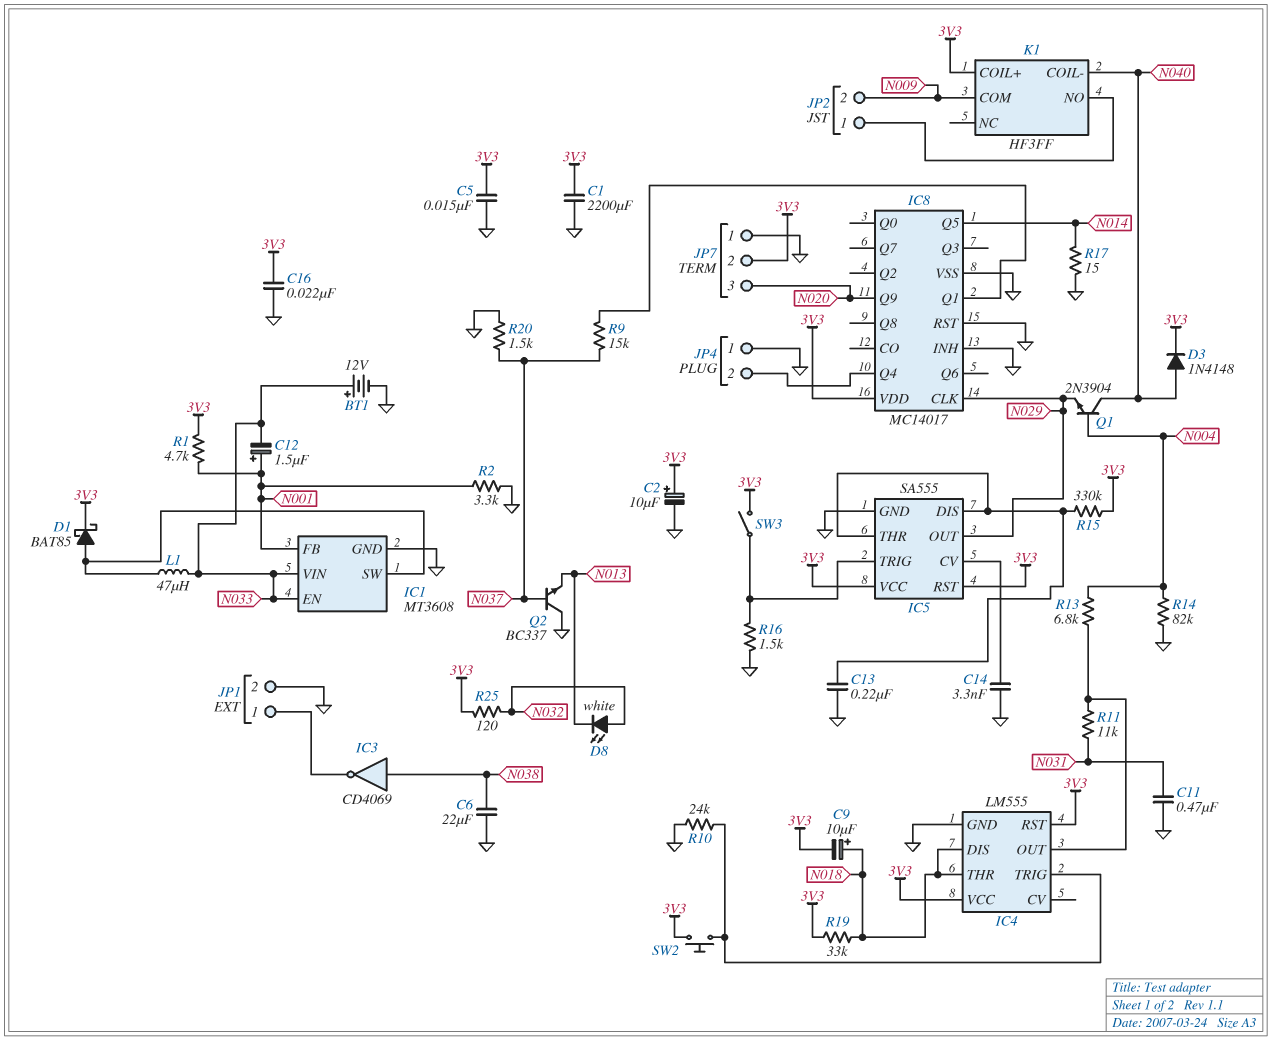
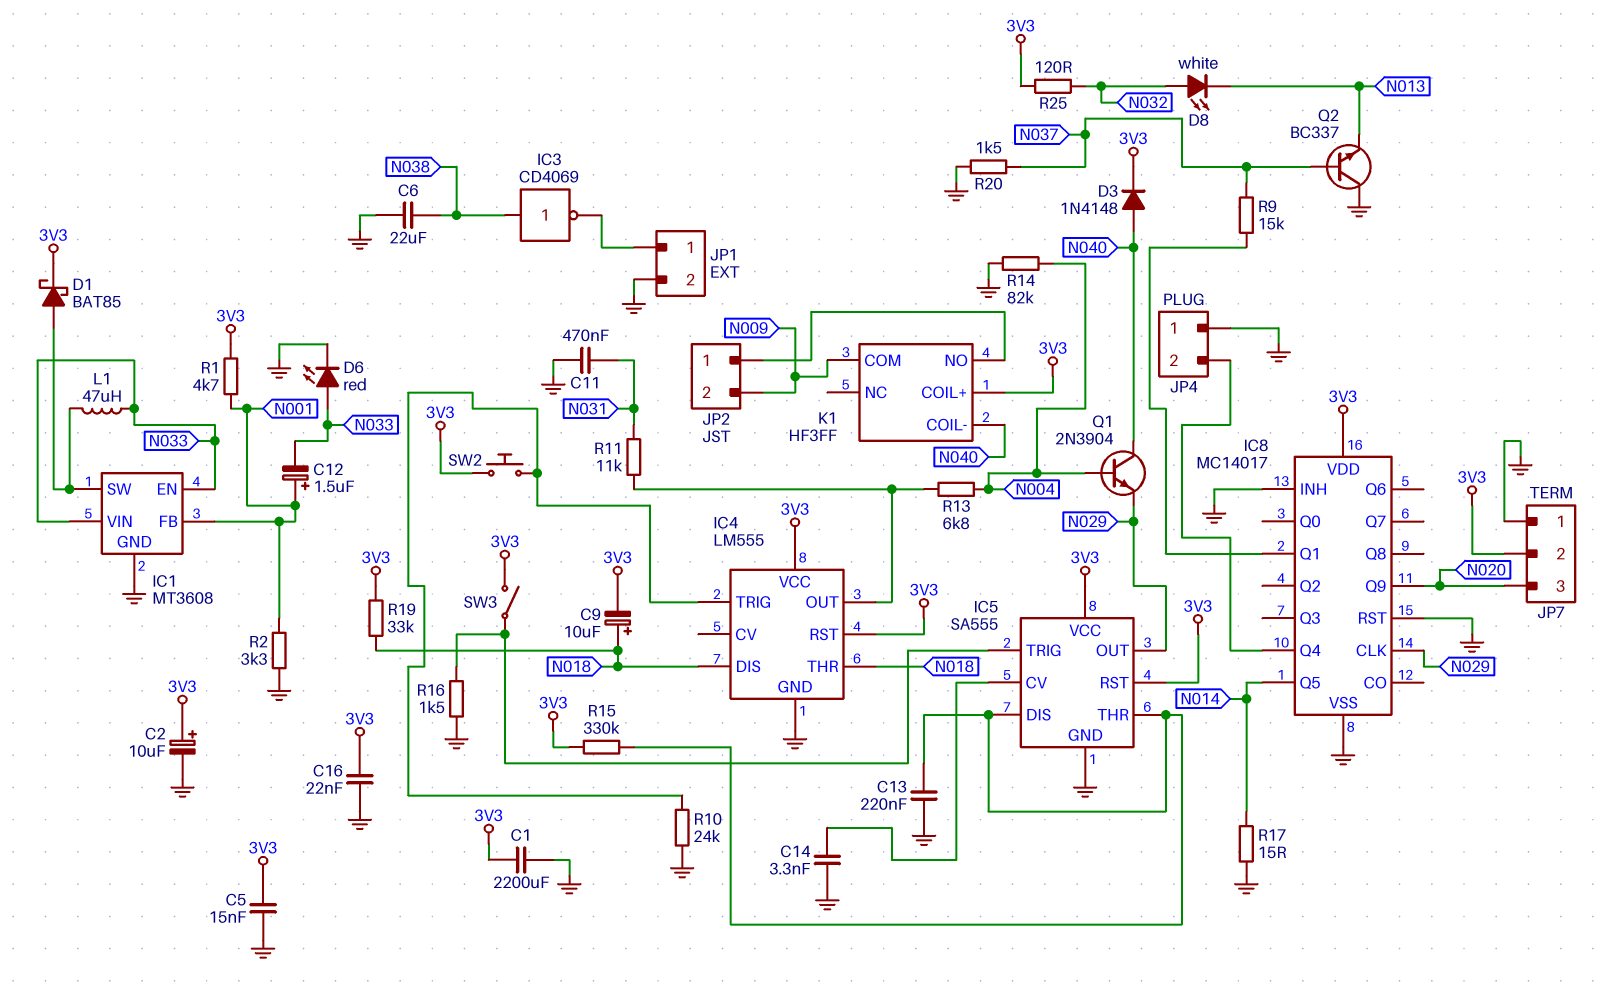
BT1: 12V (plus N033, minus GND) -> none
D6: none -> LED red (A N033, K GND)

